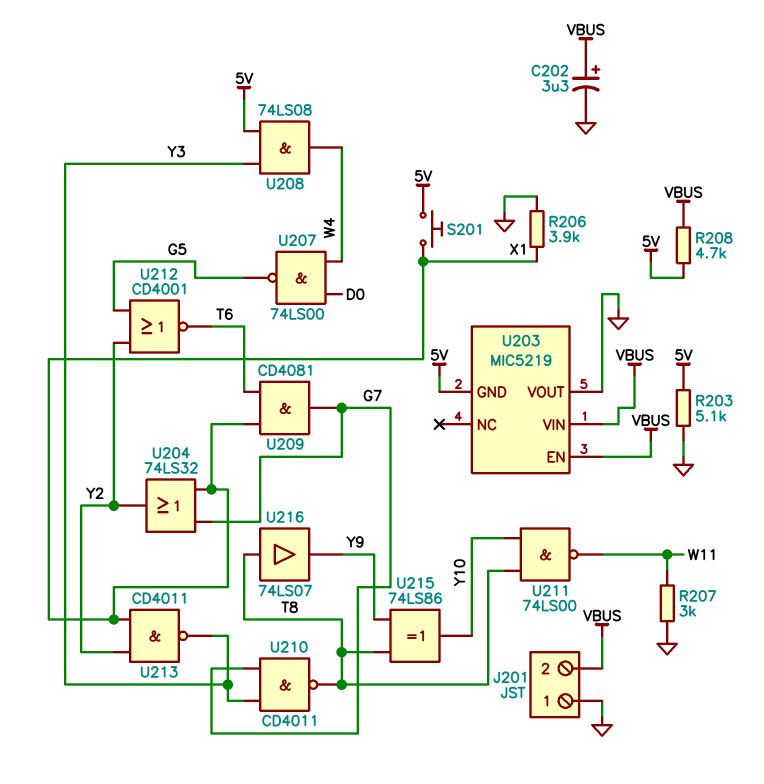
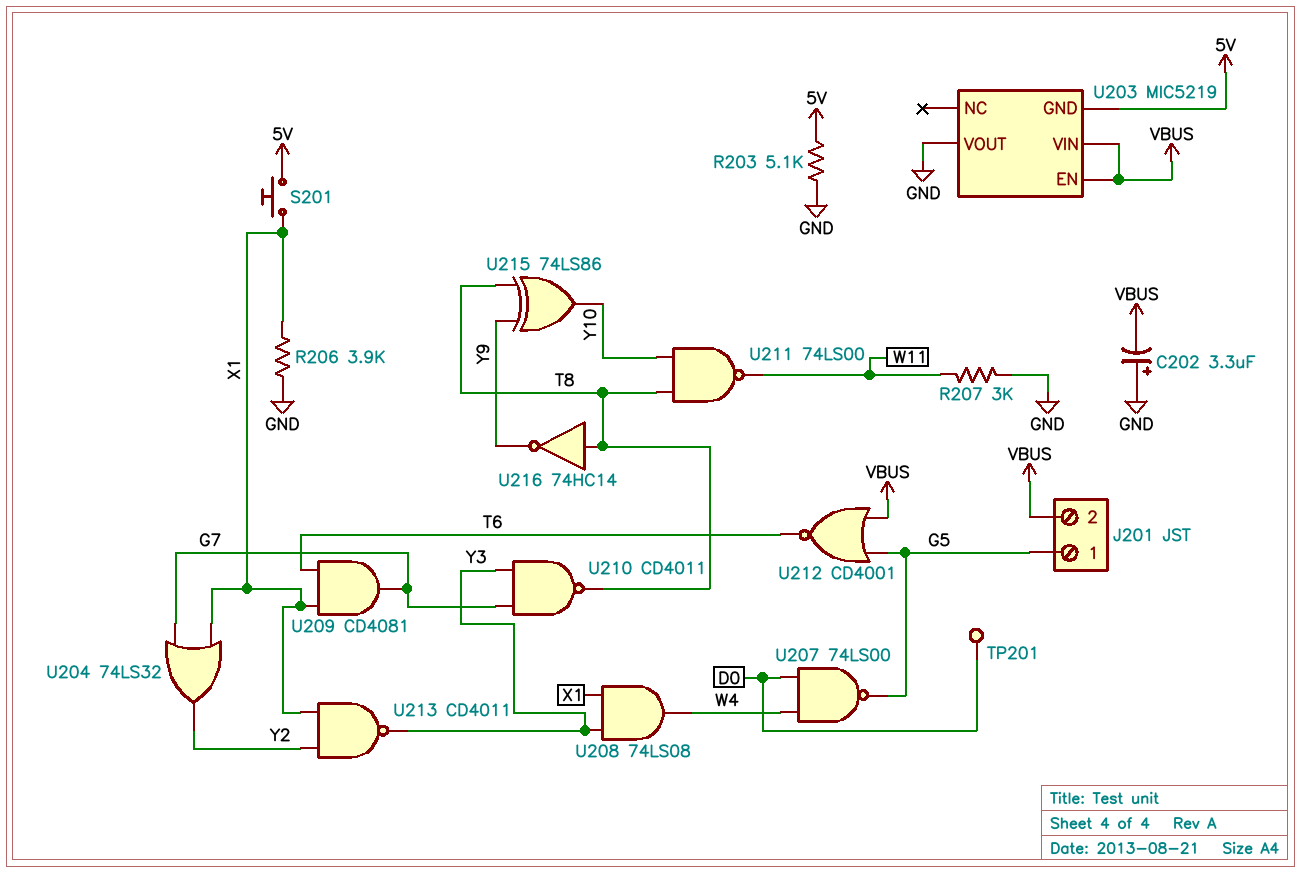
C202: 3.3uF (plus VBUS, minus GND) -> 3.3uF (plus GND, minus VBUS)
J201 pin 1: GND -> G5
R208: 4.7k (5V, VBUS) -> none
TP201: none -> test point (D0)
U208: AND 74LS08 (in 5V, in Y3, out W4) -> AND 74LS08 (in X1, in Y3, out W4)
U212: NOR CD4001 (in G5, in Y2, out T6) -> NOR CD4001 (in G5, in VBUS, out T6)
U216: buffer 74LS07 (in T8, out Y9) -> NOT 74HC14 (in T8, out Y9)

